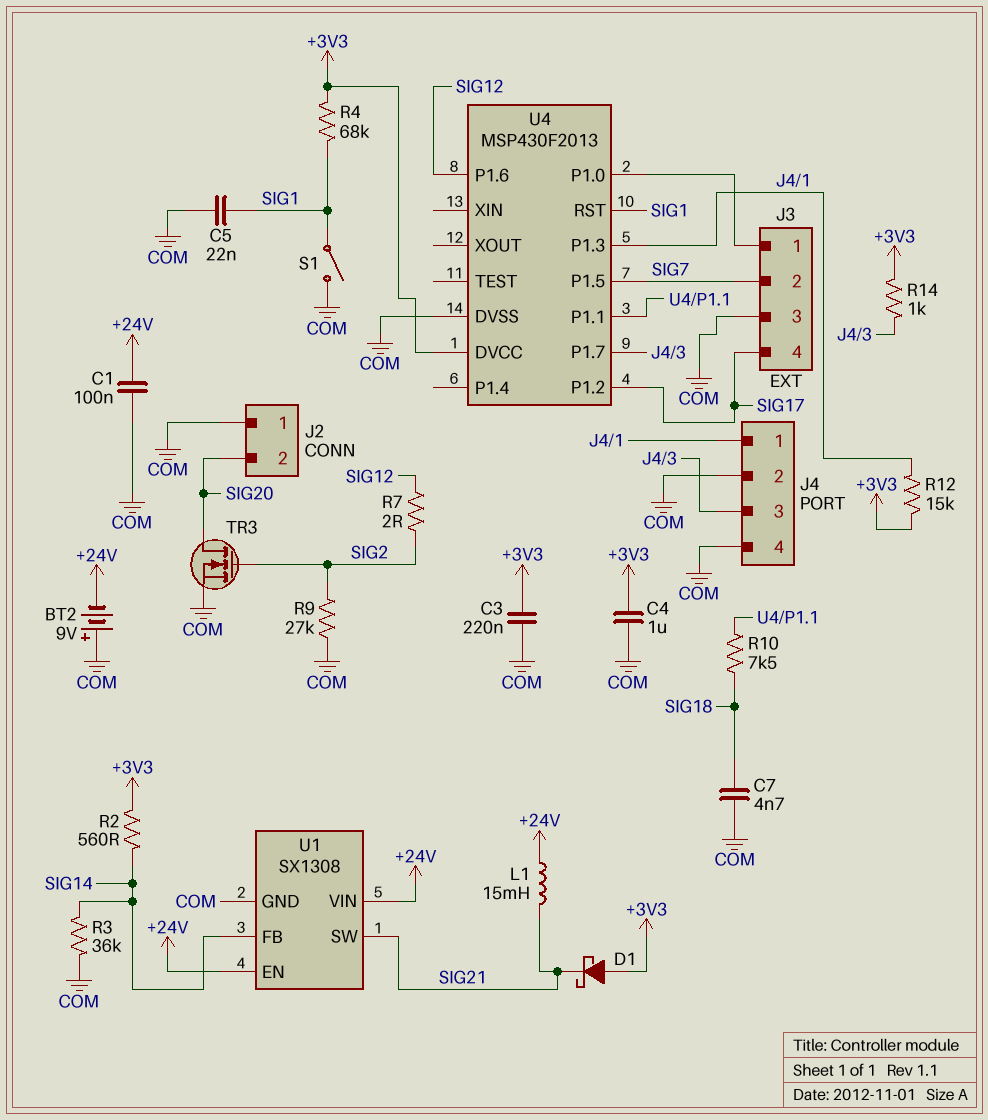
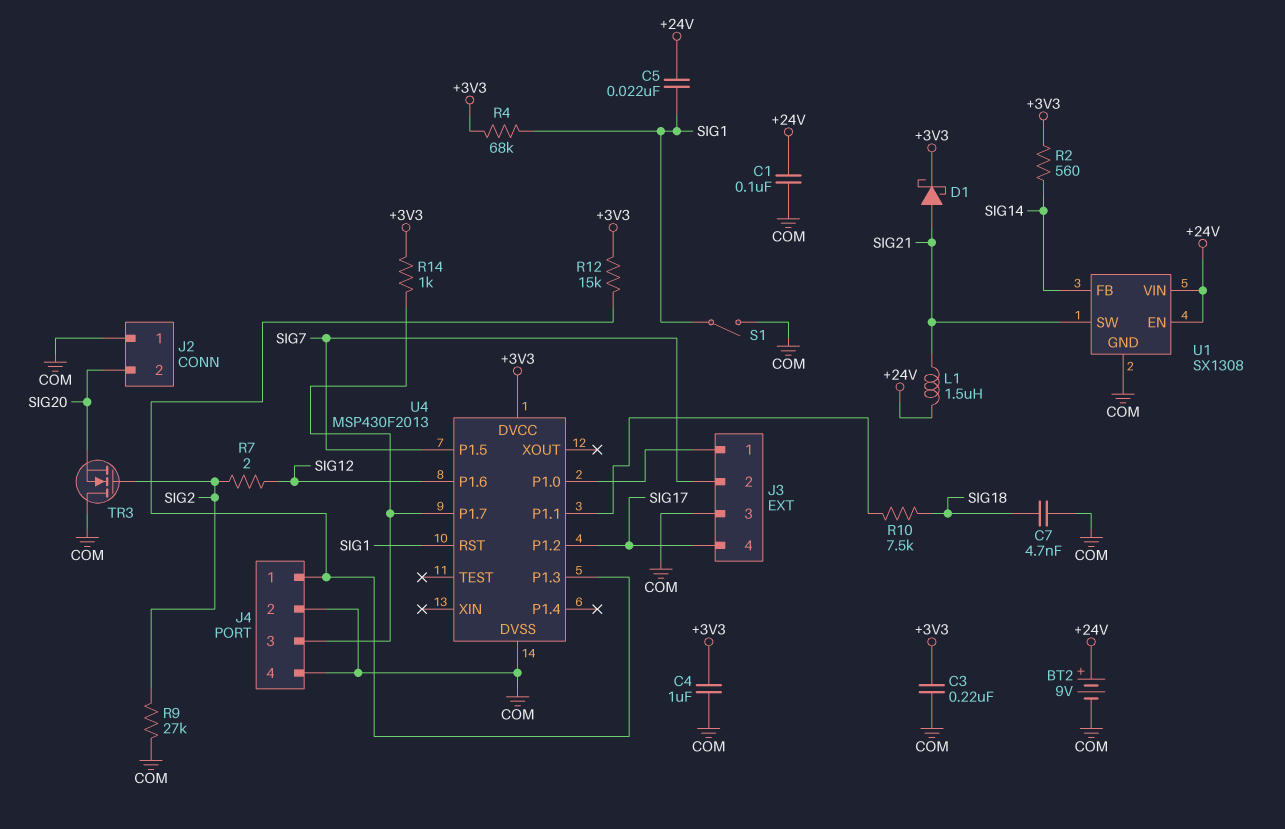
BT2: 9V (plus COM, minus +24V) -> 9V (plus +24V, minus COM)
C5: 22nF (COM, SIG1) -> 22nF (+24V, SIG1)
D1: schottky (A +3V3, K SIG21) -> schottky (A SIG21, K +3V3)
L1: 15mH (+24V, SIG21) -> 1.5uH (+24V, SIG21)
R3: 36k (COM, SIG14) -> none
TR3: NMOS (G SIG2, D SIG20, S COM) -> NMOS (G SIG2, D COM, S SIG20)

